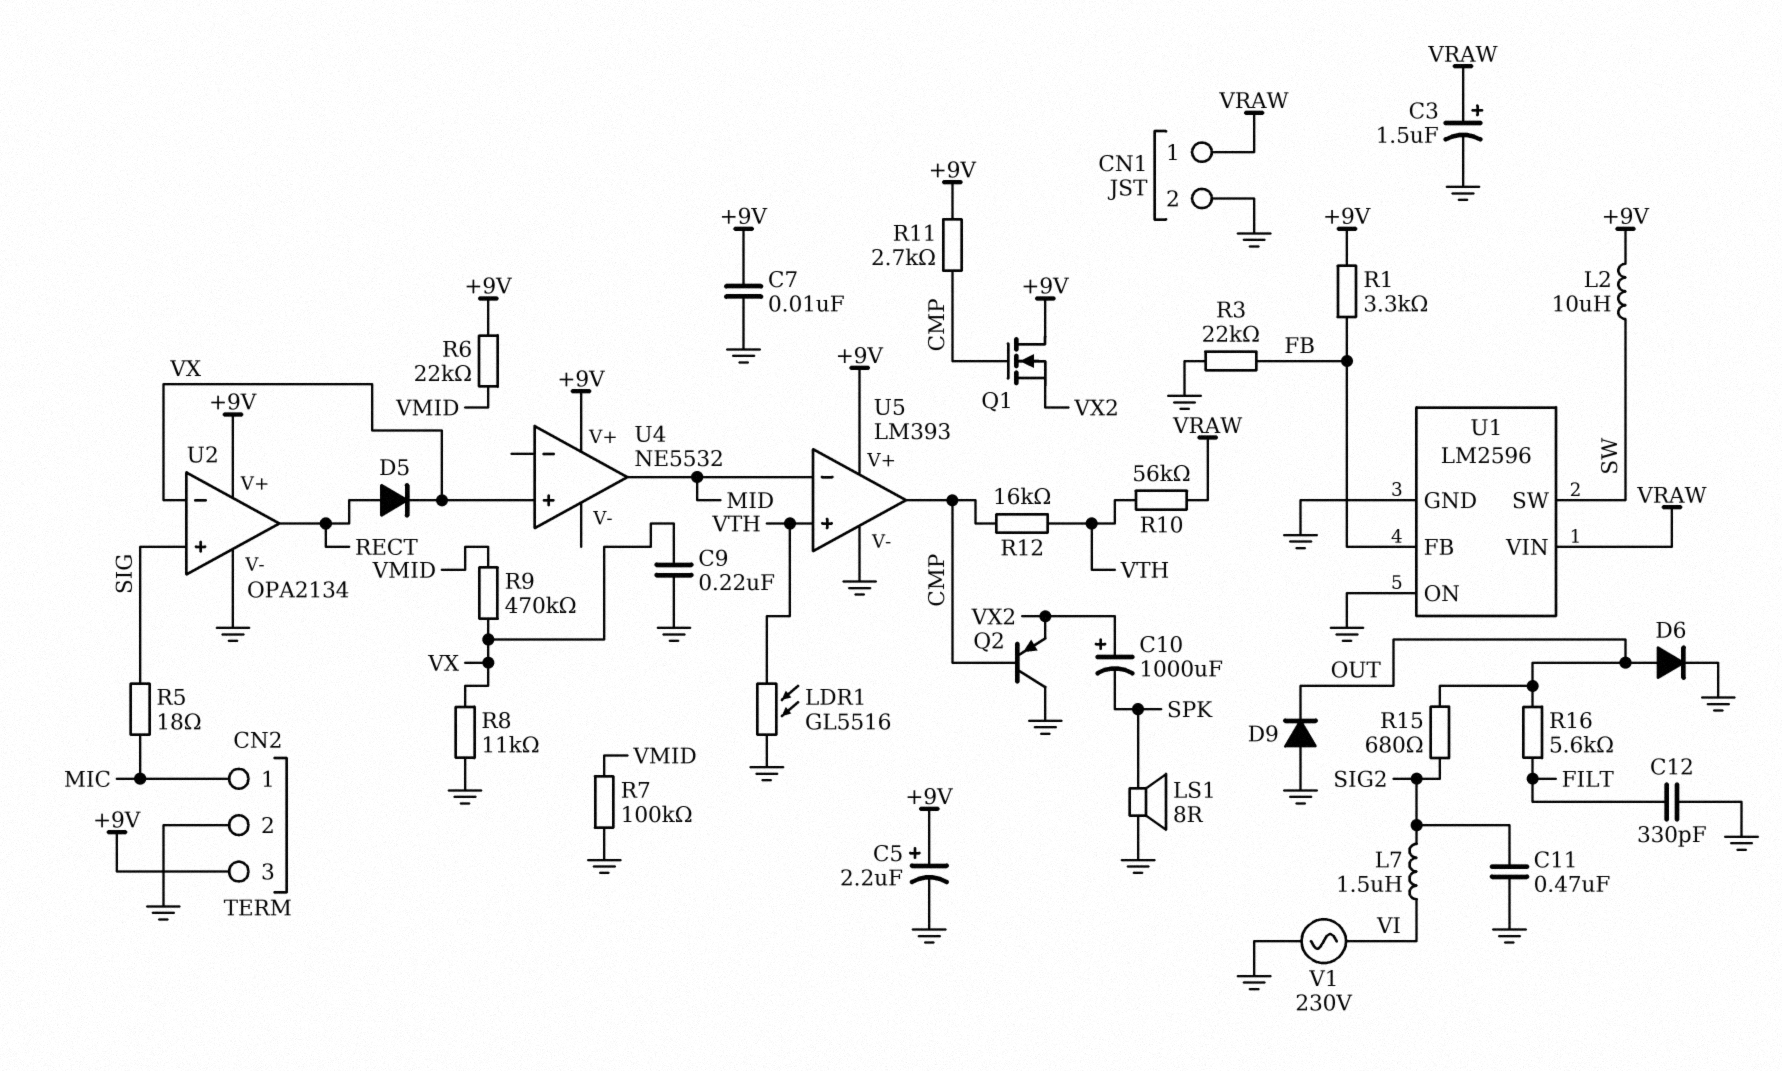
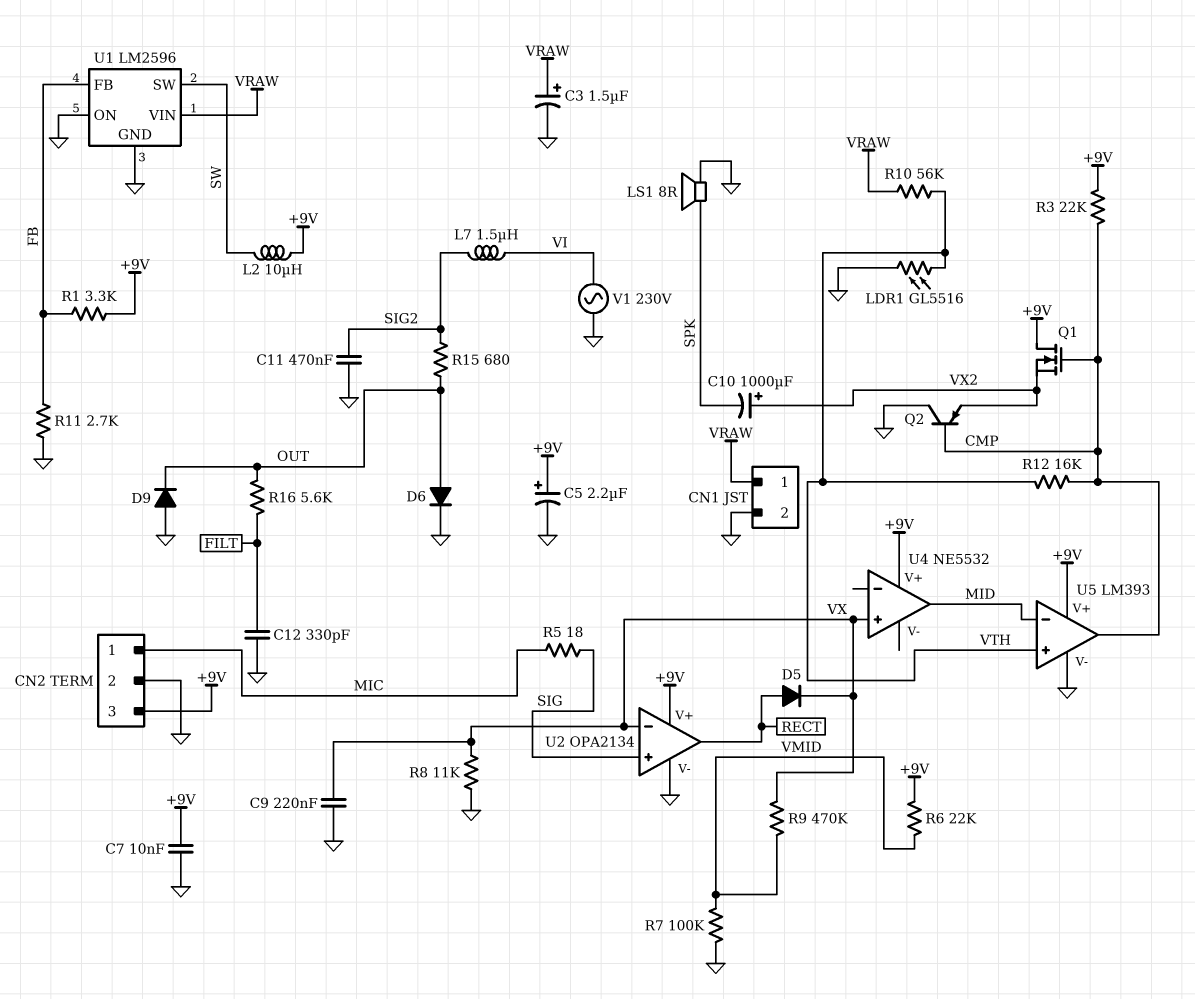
R3: 22k (FB, GND) -> 22k (+9V, CMP)
R11: 2.7k (+9V, CMP) -> 2.7k (FB, GND)

